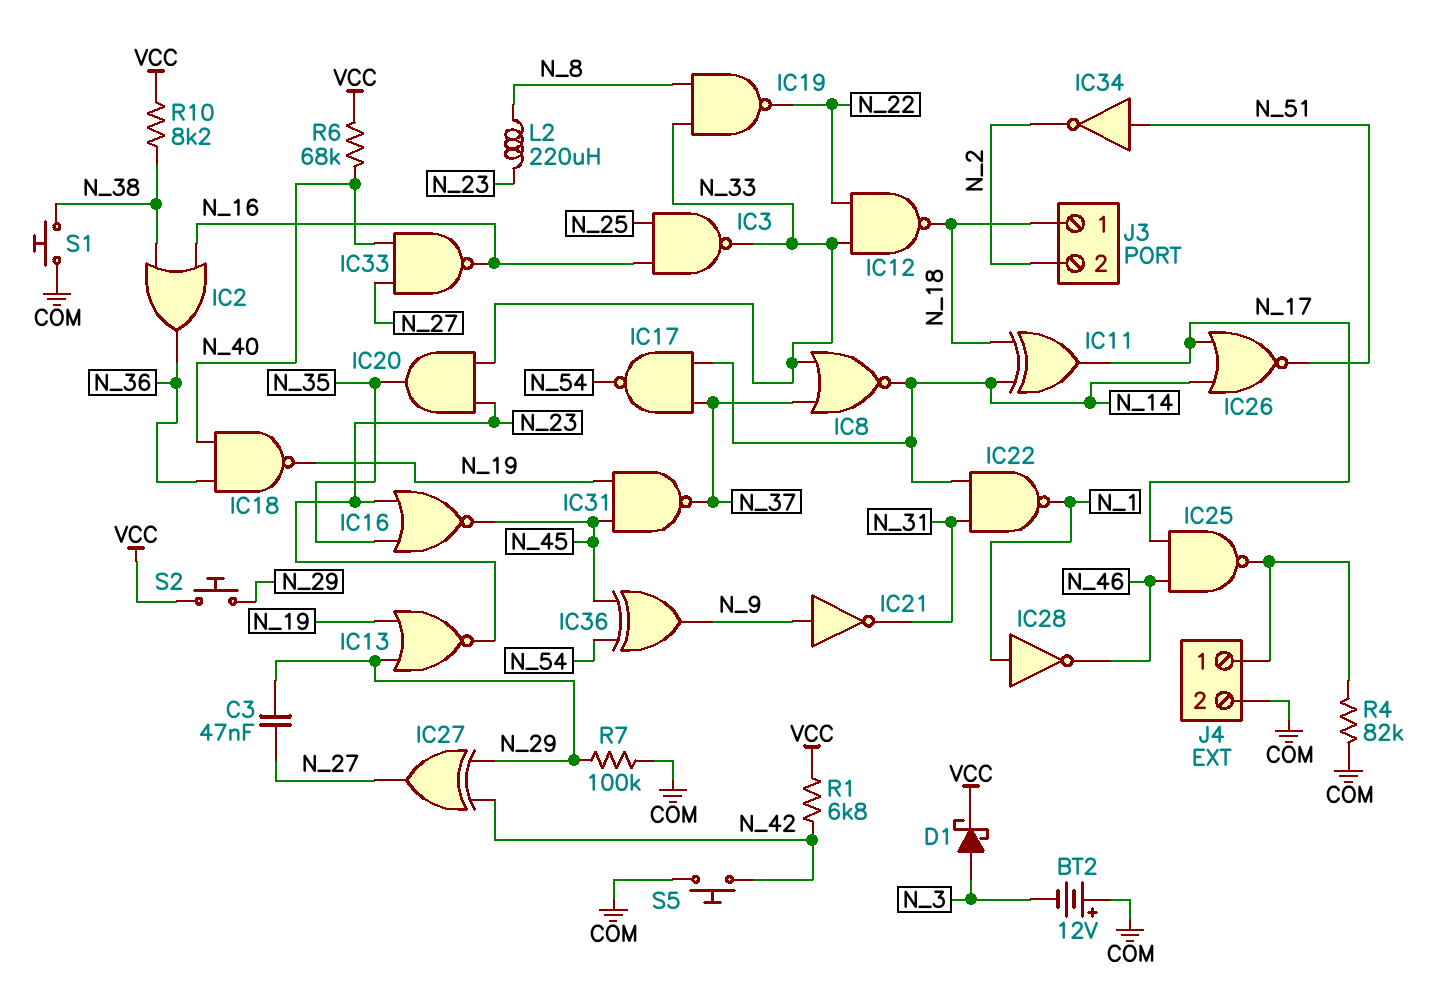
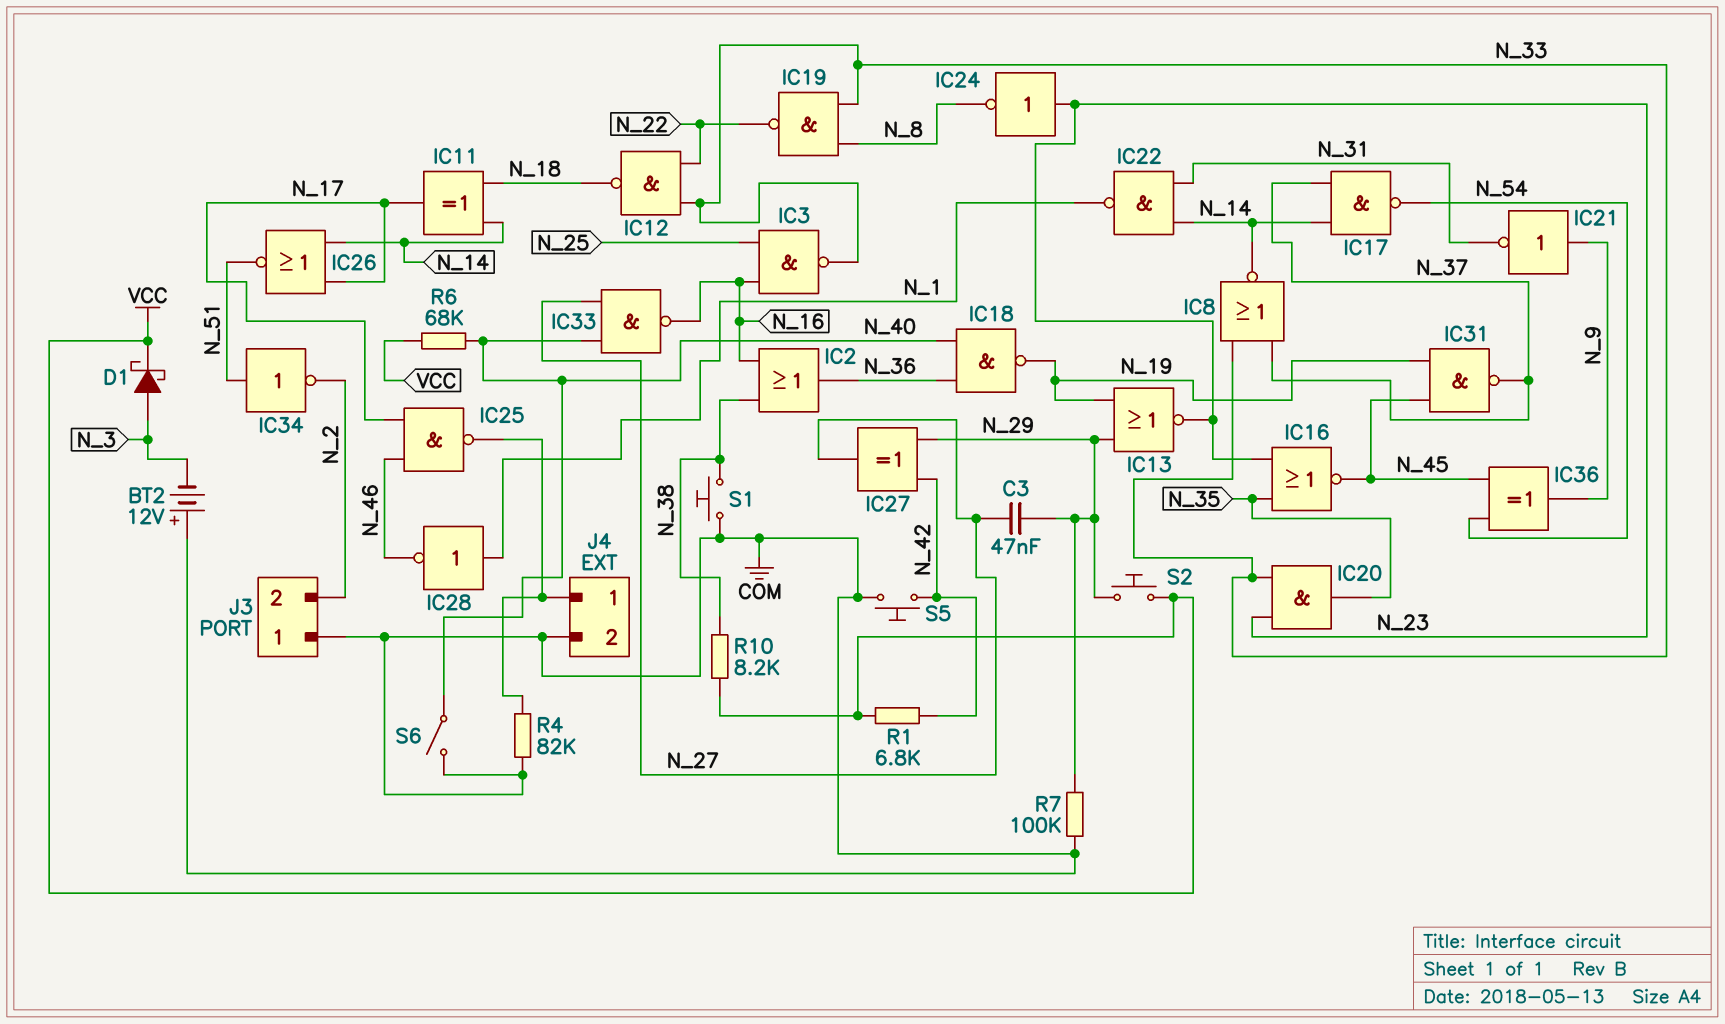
IC24: none -> NOT (in N_23, out N_8)
J3 pin 1: N_18 -> COM
L2: 220uH (N_8, N_23) -> none
S6: none -> switch (COM, N_40)

